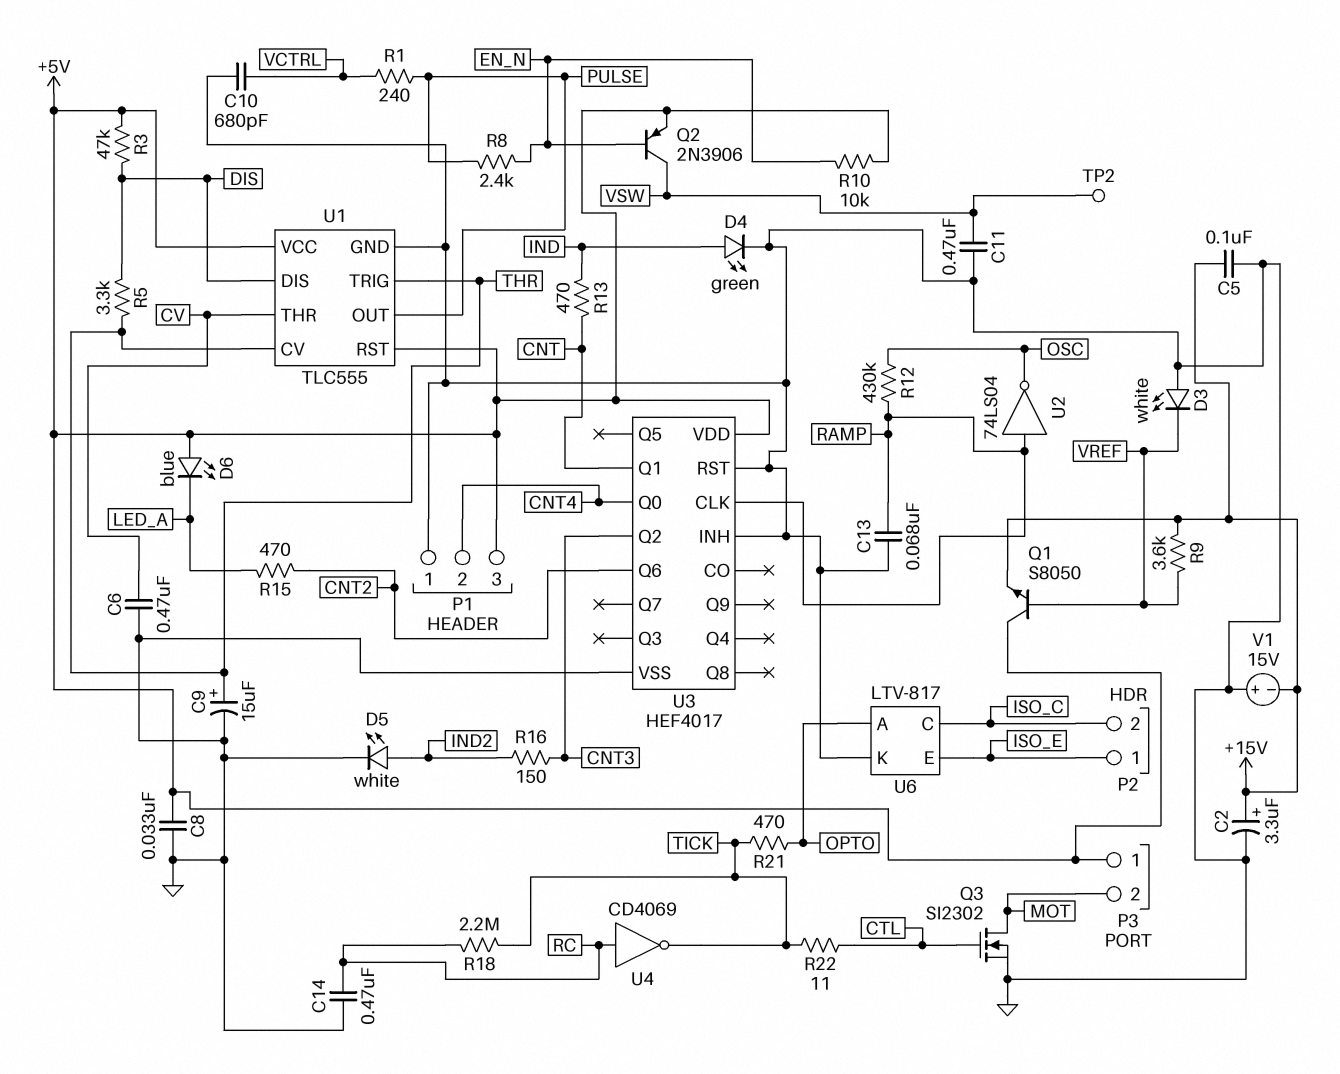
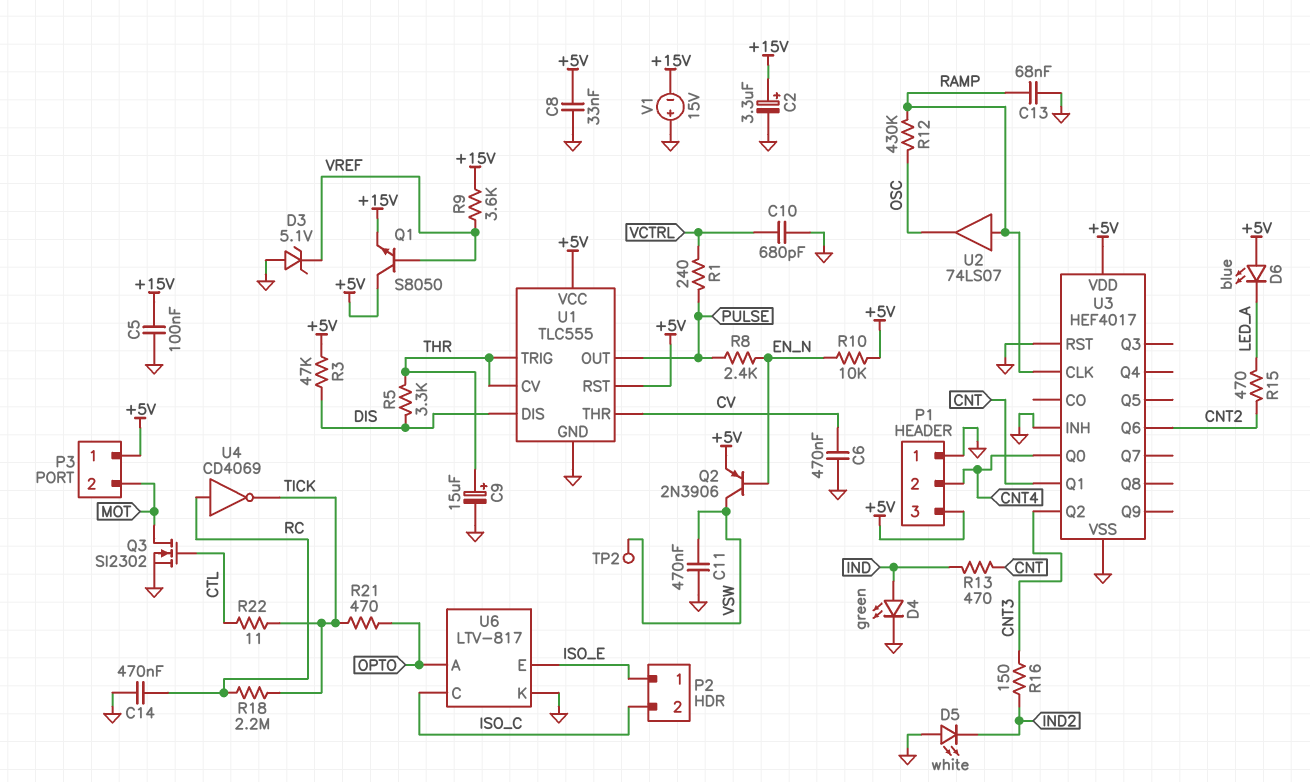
D3: LED white (A GND, K VREF) -> zener 5.1V (A GND, K VREF)
D5: LED white (A IND2, K GND) -> LED white (A GND, K IND2)
U2: NOT 74LS04 (in RAMP, out OSC) -> buffer 74LS07 (in RAMP, out OSC)

